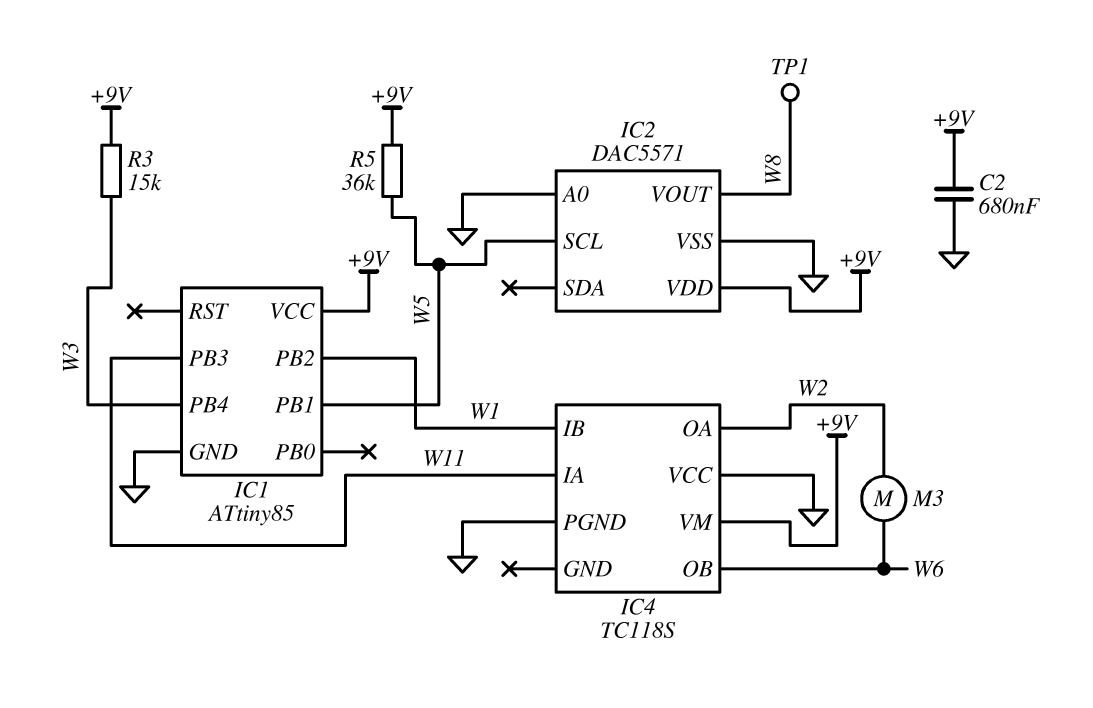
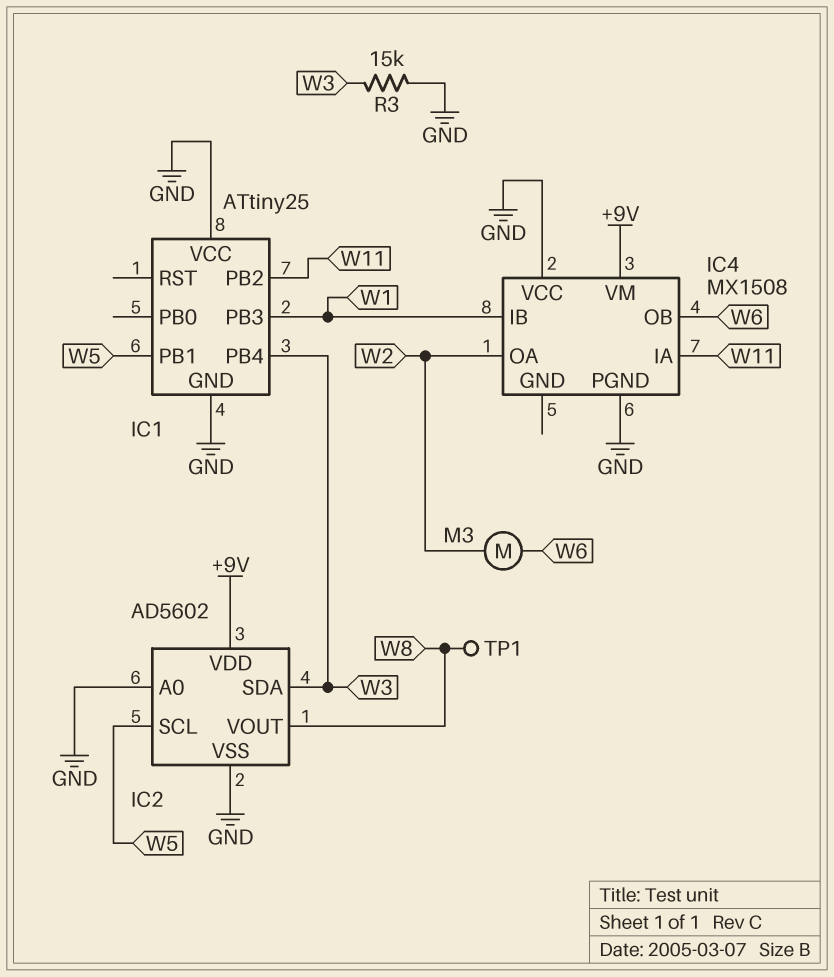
C2: 680nF (+9V, GND) -> none
IC1: ATtiny85 -> ATtiny25
IC1 pin PB2: W1 -> W11
IC1 pin PB3: W11 -> W1
IC1 pin VCC: +9V -> GND
IC2: DAC5571 -> AD5602
IC2 pin SDA: none -> W3
IC4: TC118S -> MX1508
R3: 15k (+9V, W3) -> 15k (GND, W3)
R5: 36k (+9V, W5) -> none

